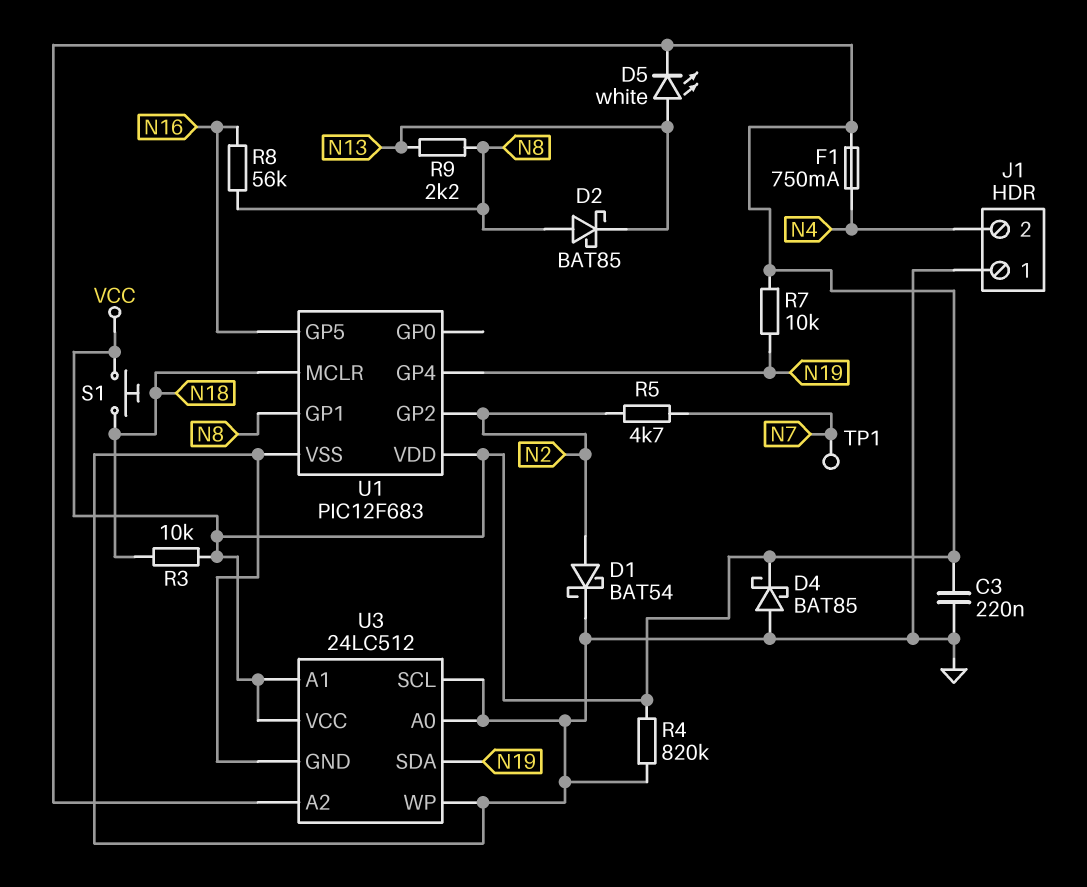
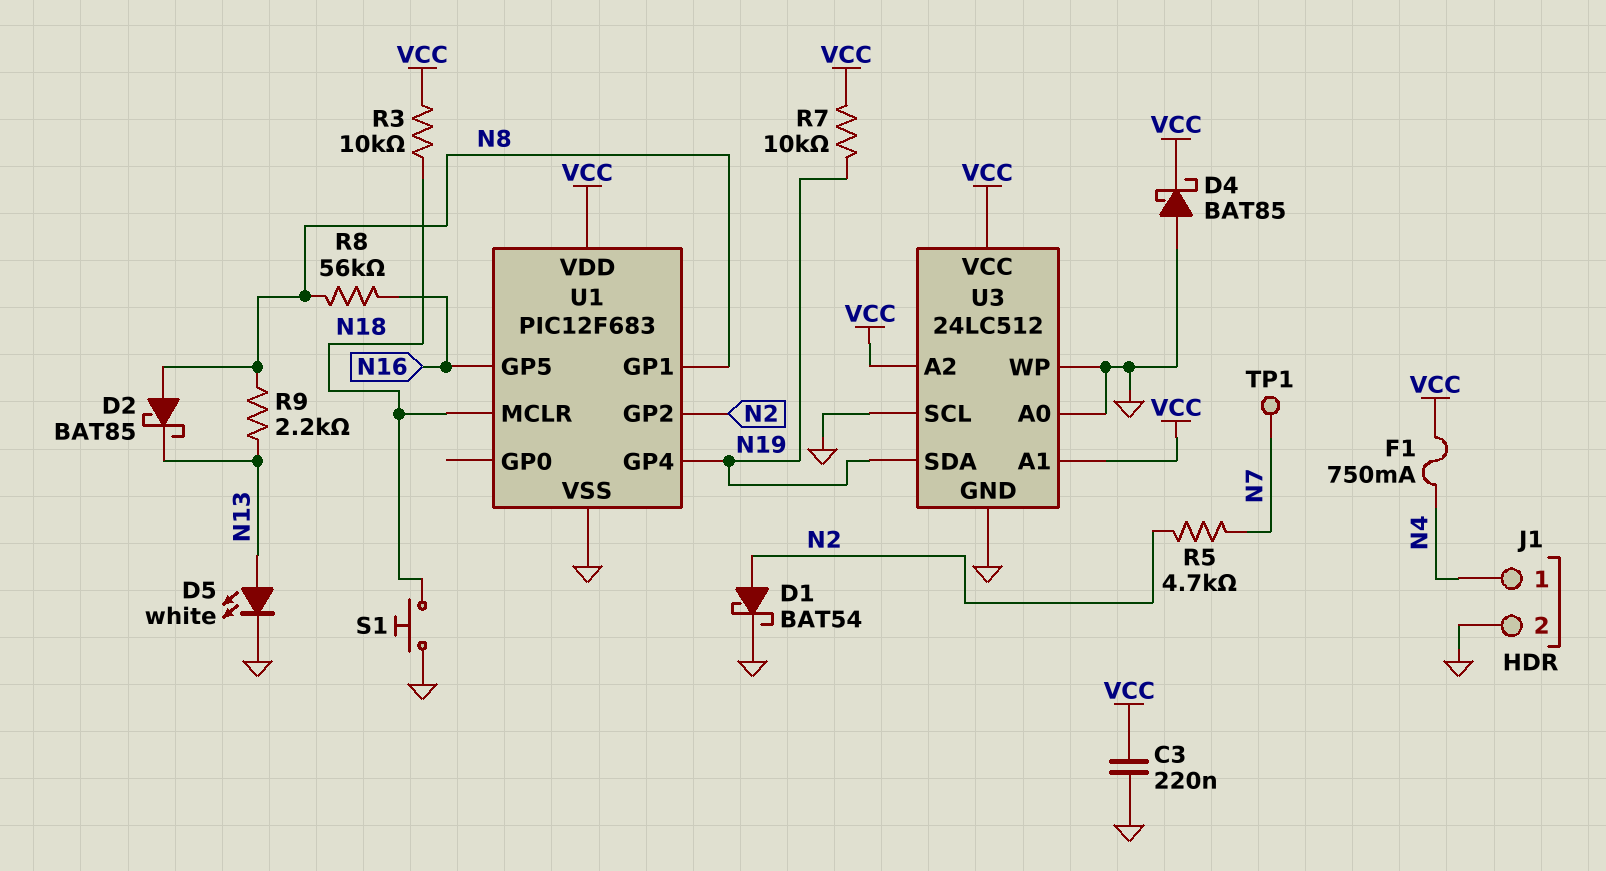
D5: LED white (A N13, K VCC) -> LED white (A N13, K GND)
J1 pin 1: GND -> N4
J1 pin 2: N4 -> GND
R4: 820k (GND, VCC) -> none
S1: button (N18, VCC) -> button (GND, N18)

